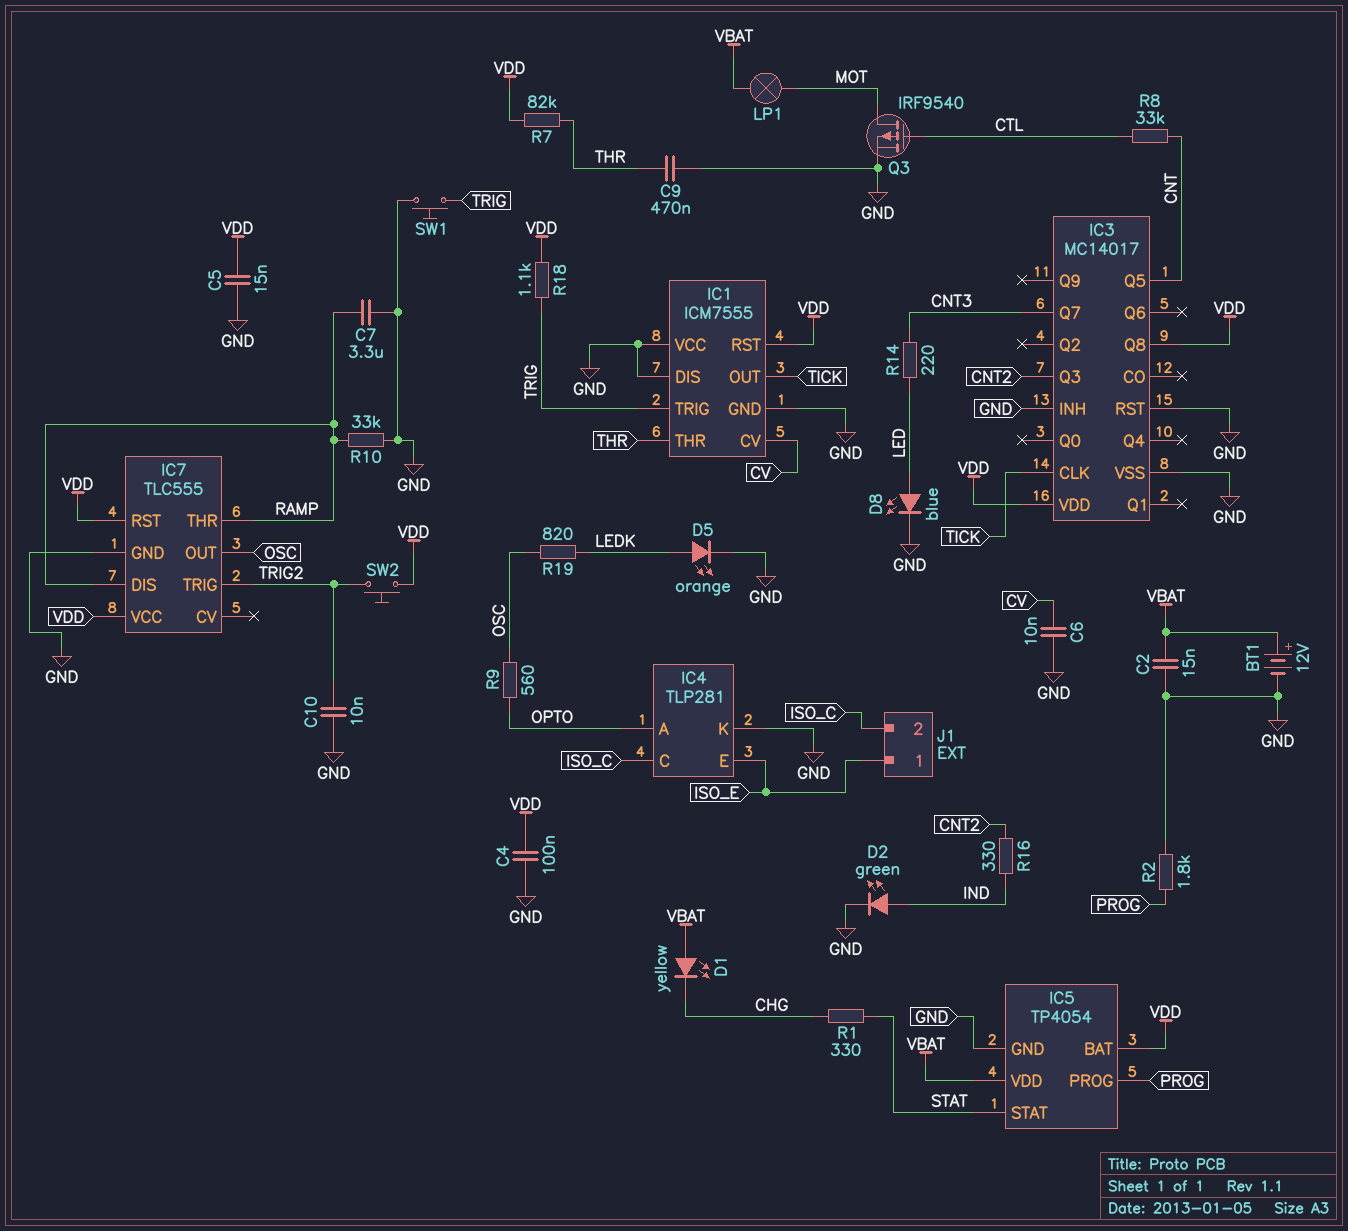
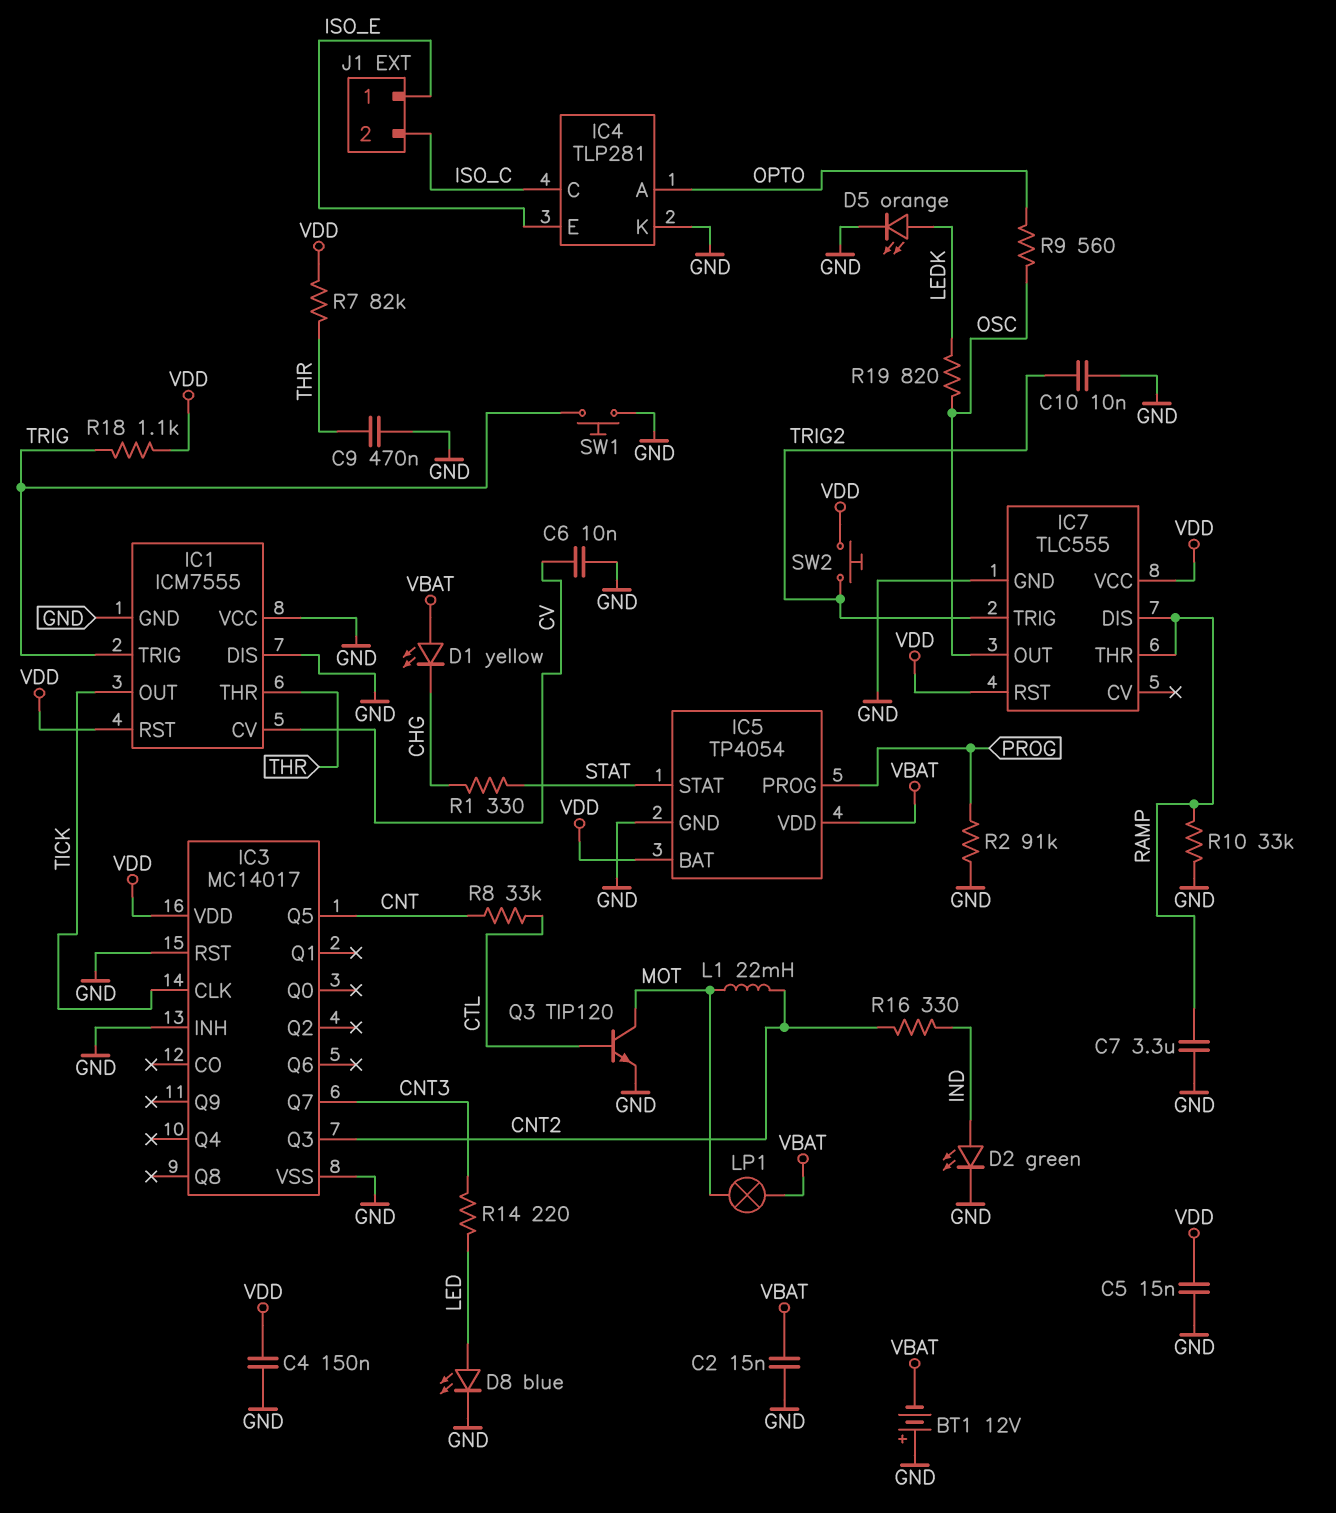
BT1: 12V (plus VBAT, minus GND) -> 12V (plus GND, minus VBAT)
C4: 100nF (GND, VDD) -> 150nF (GND, VDD)
IC3 pin Q8: VDD -> none
L1: none -> 22mH (CNT2, MOT)
Q3: PMOS IRF9540 (G CTL, D MOT, S GND) -> NPN TIP120 (B CTL, C MOT, E GND)
R2: 1.8k (GND, PROG) -> 91k (GND, PROG)

